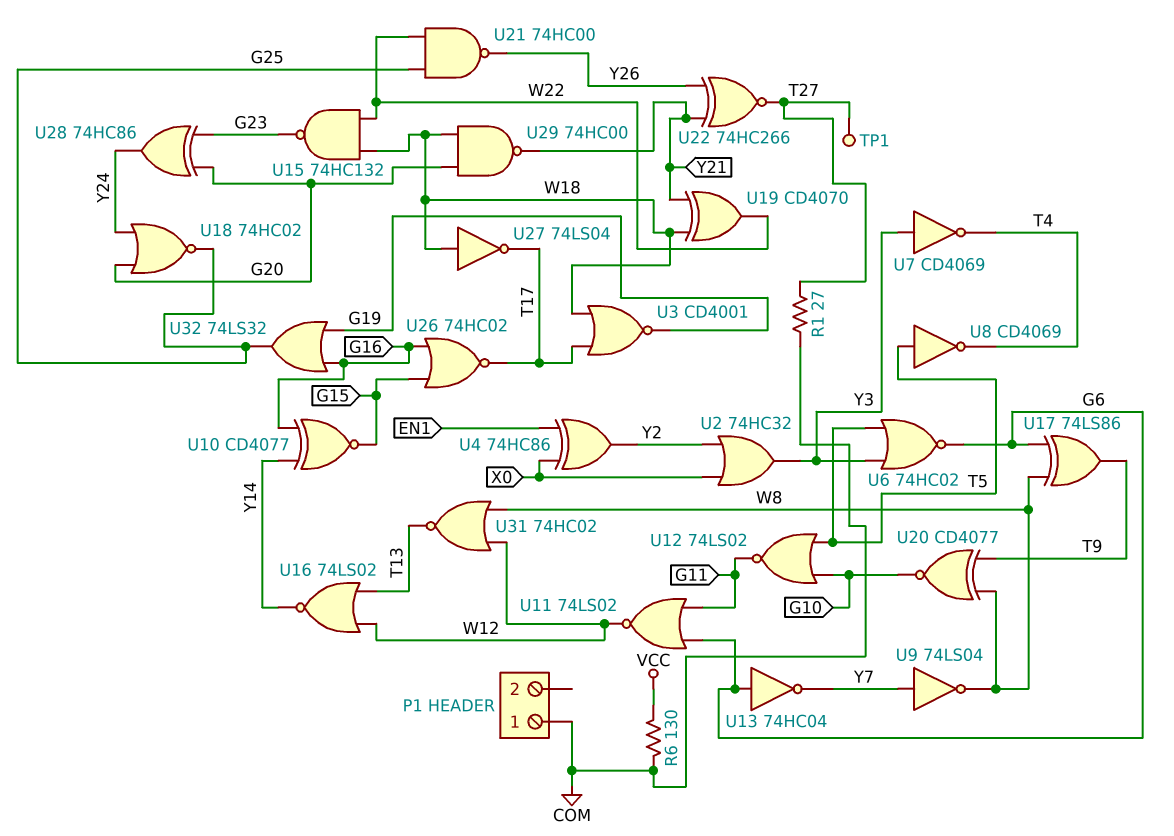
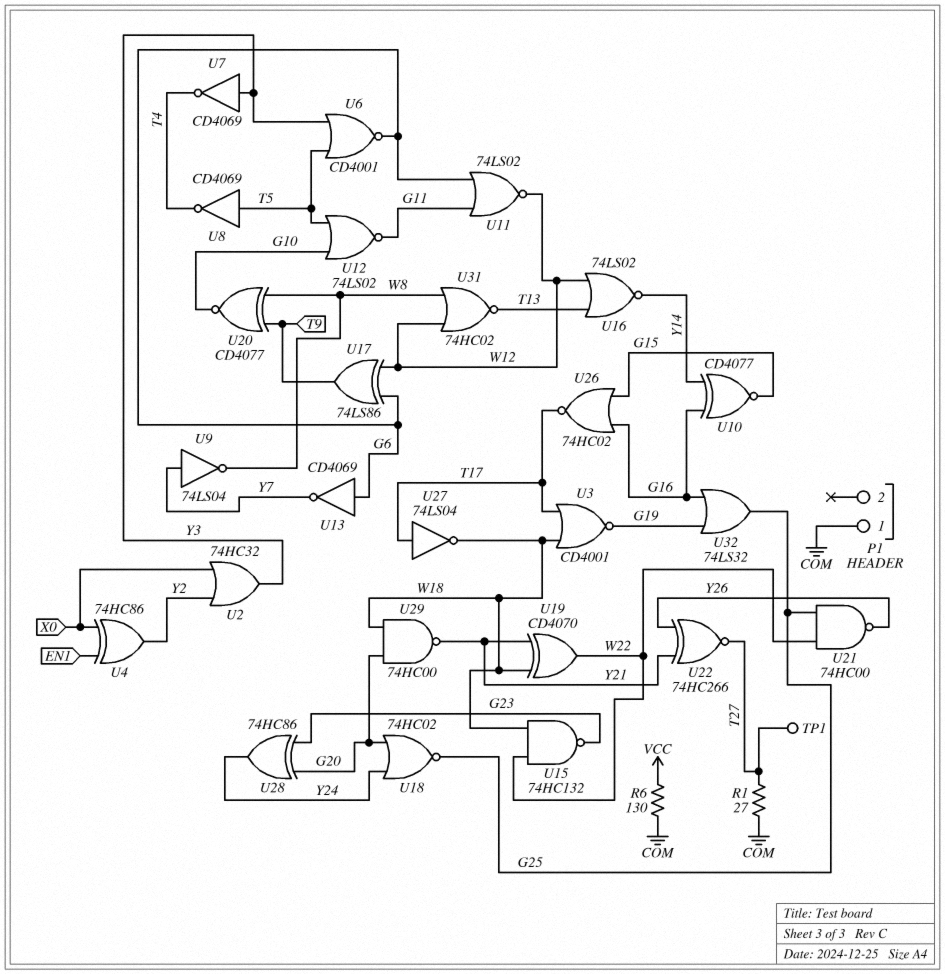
U6: NOR 74HC02 (in T5, in Y3, out G6) -> NOR CD4001 (in T5, in Y3, out G6)
U13: NOT 74HC04 (in G6, out Y7) -> NOT CD4069 (in G6, out Y7)
U17: XOR 74LS86 (in G6, in W8, out T9) -> XOR 74LS86 (in G6, in W12, out T9)
U27: NOT 74LS04 (in W18, out T17) -> NOT 74LS04 (in T17, out W18)

